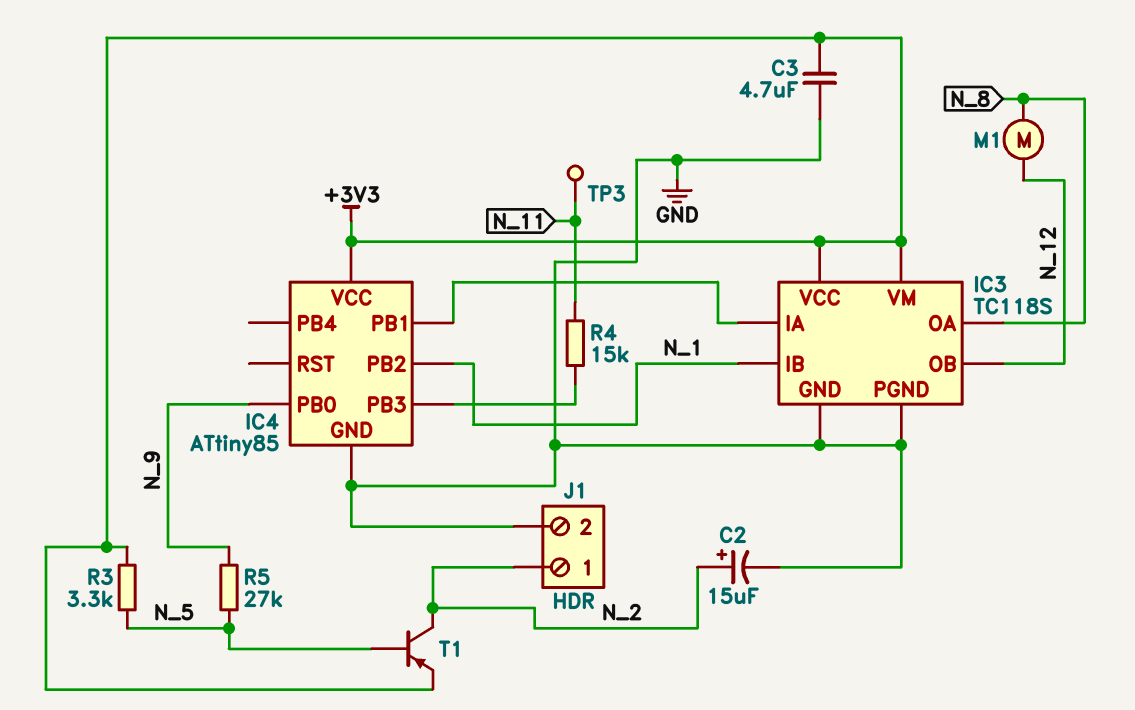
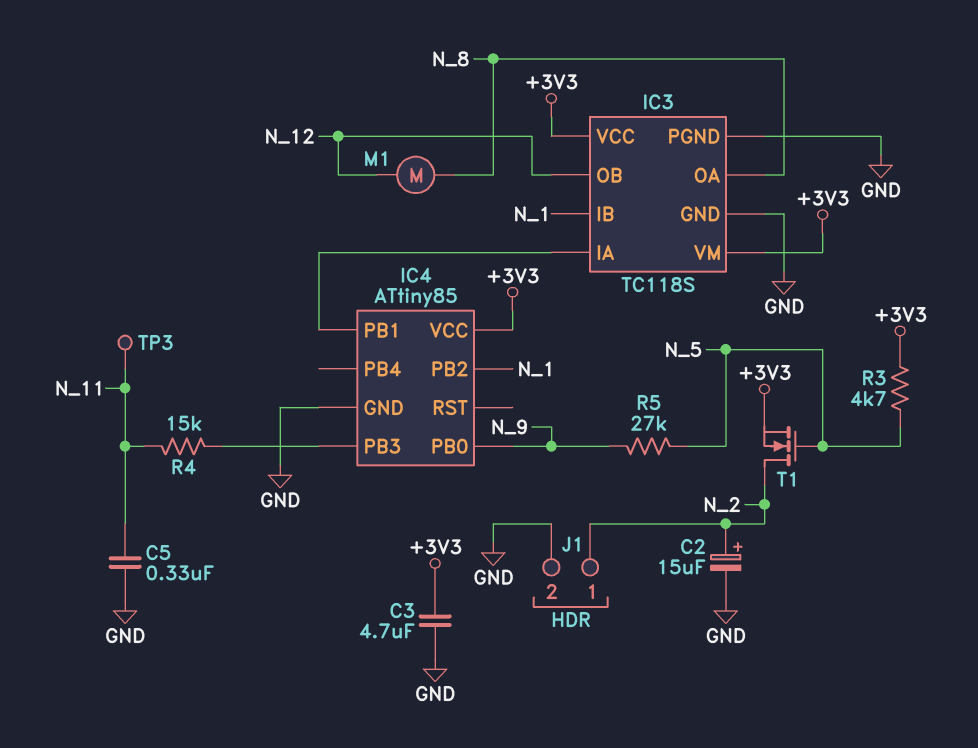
C5: none -> 330nF (GND, N_11)
R3: 3.3k (+3V3, N_5) -> 4.7k (+3V3, N_5)
T1: PNP (B N_5, C N_2, E +3V3) -> NMOS (G N_5, D N_2, S +3V3)

